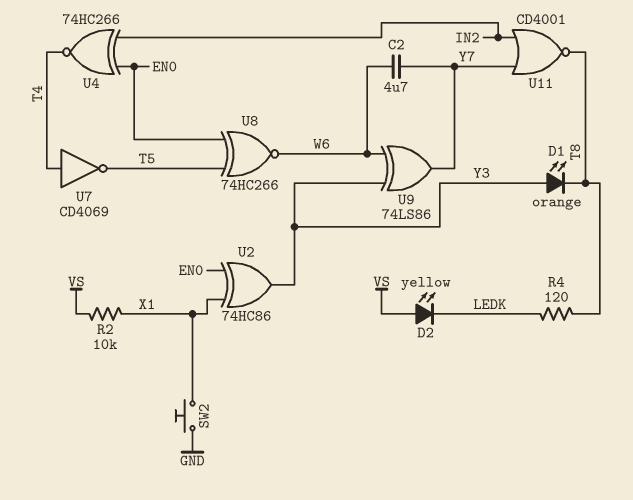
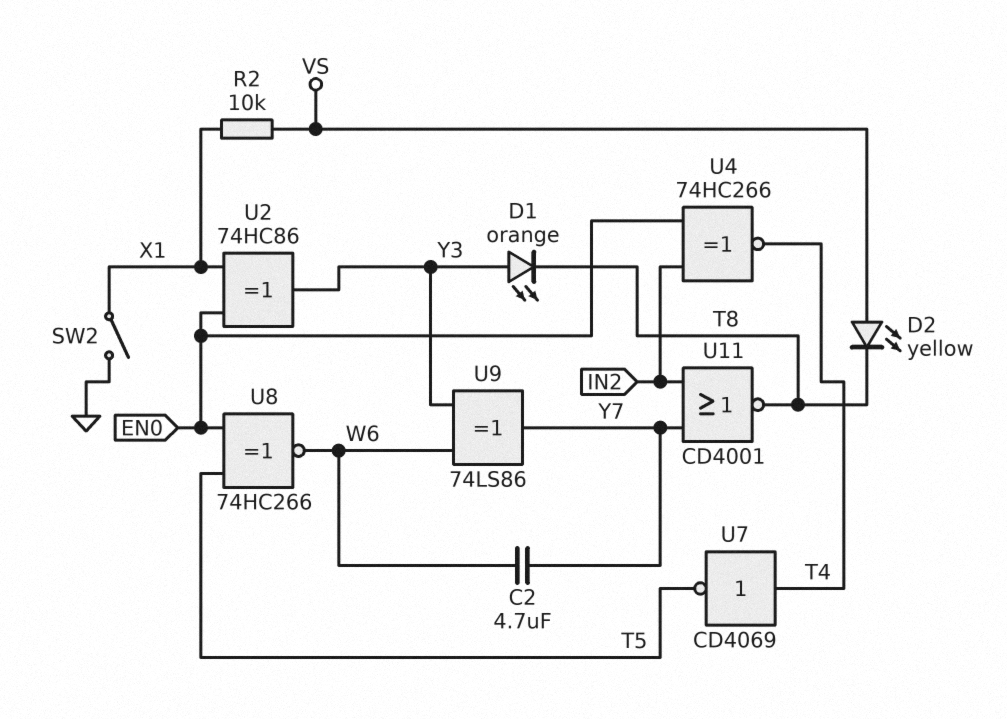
D2: LED yellow (A VS, K LEDK) -> LED yellow (A VS, K T8)
R4: 120 (LEDK, T8) -> none
SW2: button (GND, X1) -> switch (GND, X1)

